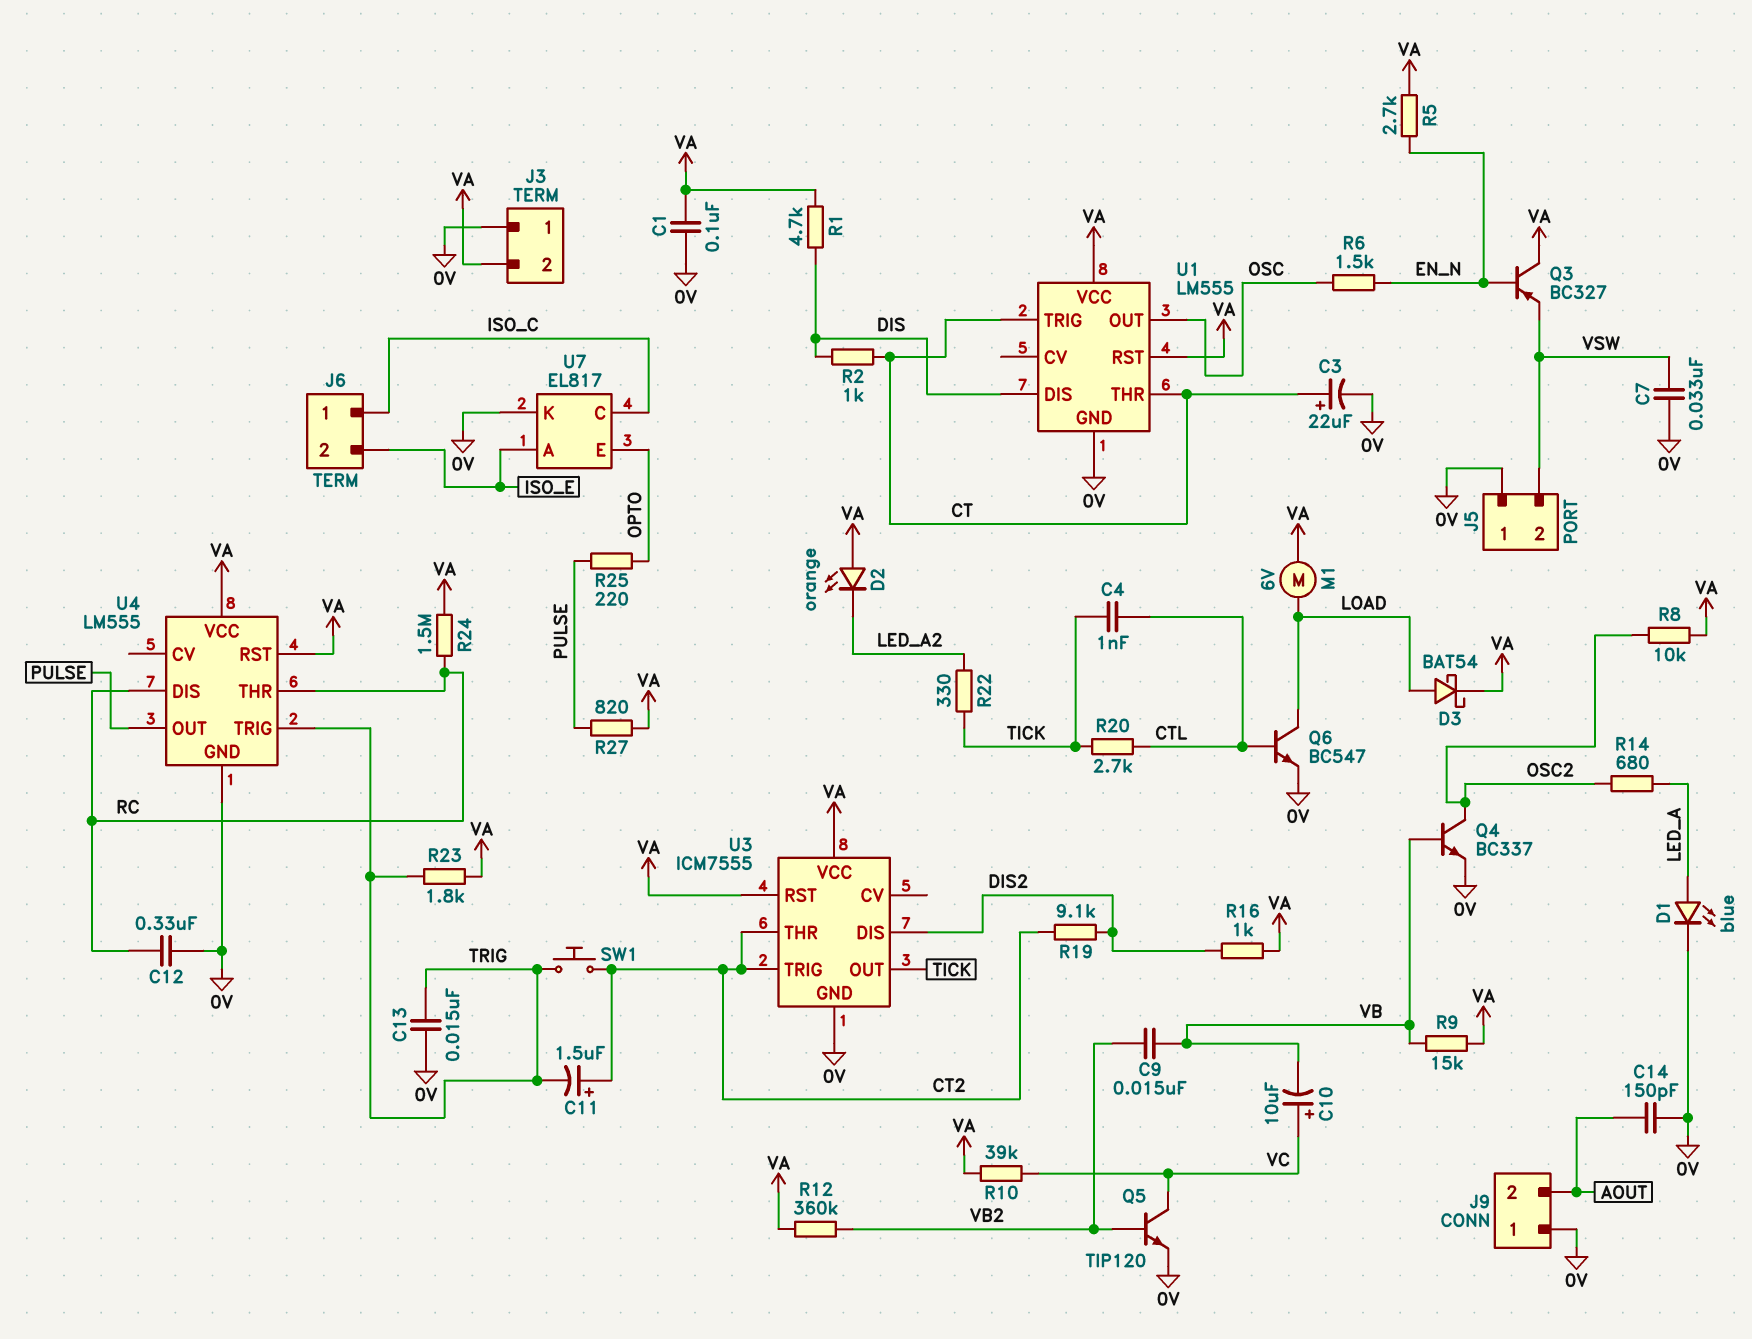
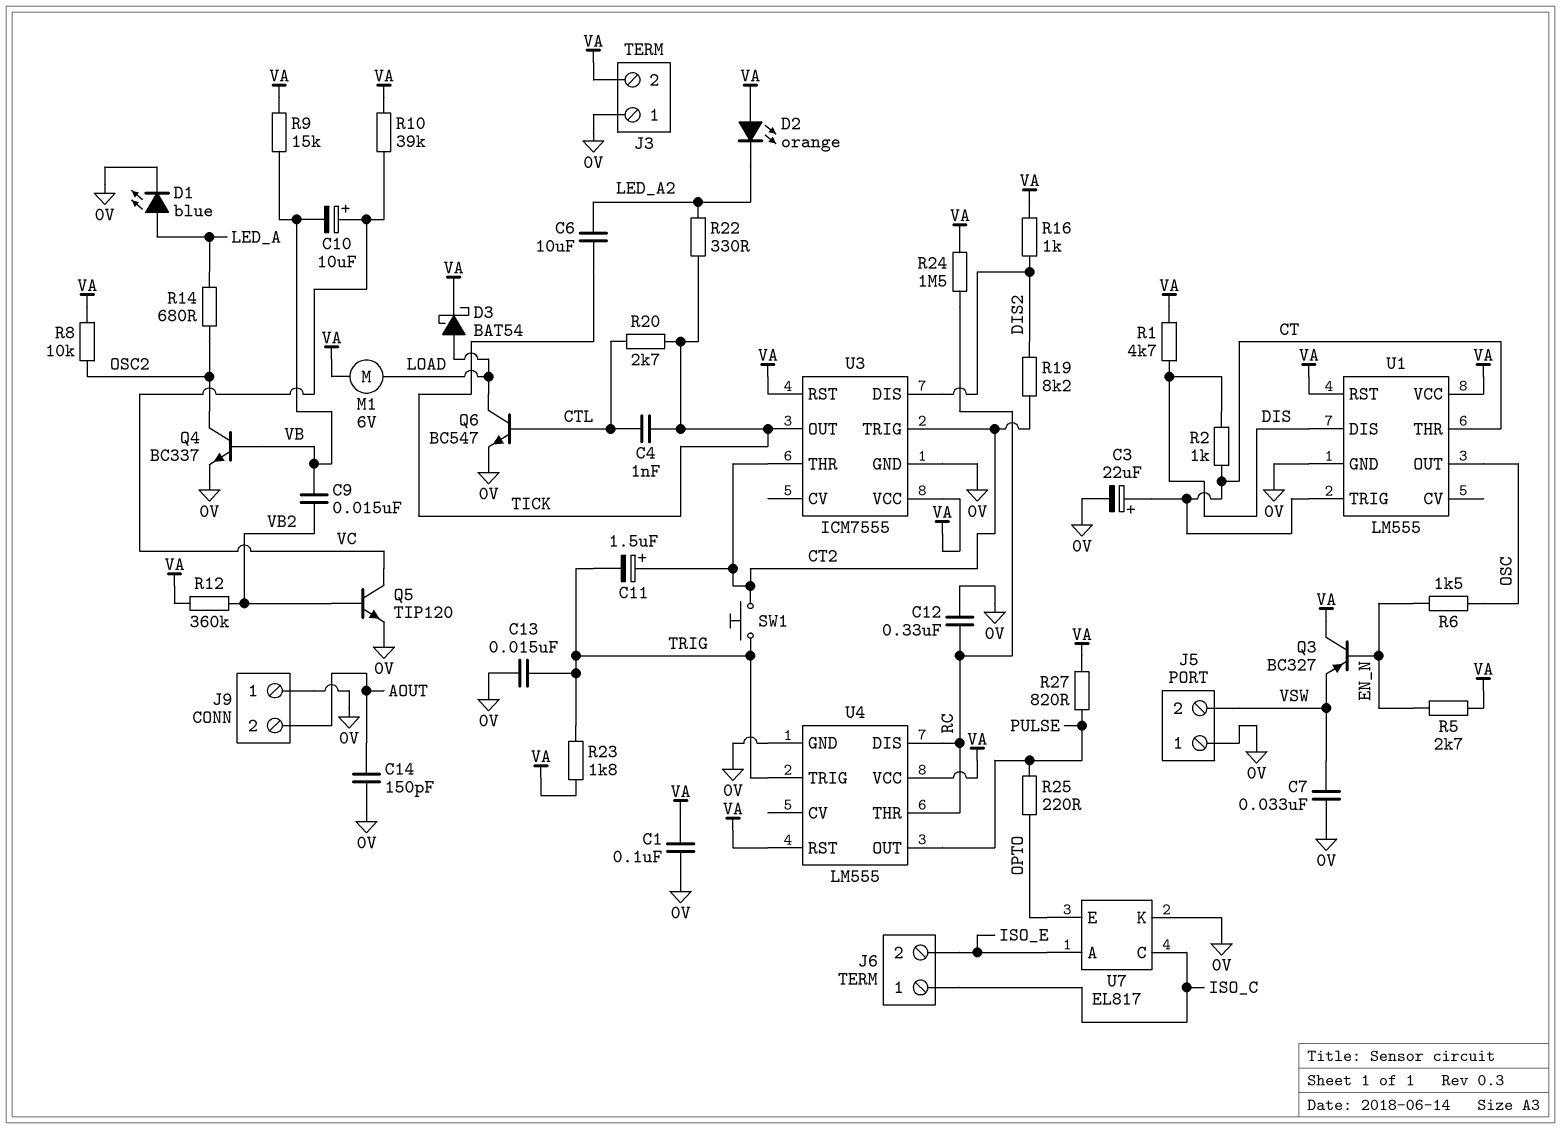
C6: none -> 10uF (LED_A2, TICK)
R19: 9.1k (CT2, DIS2) -> 8.2k (CT2, DIS2)

